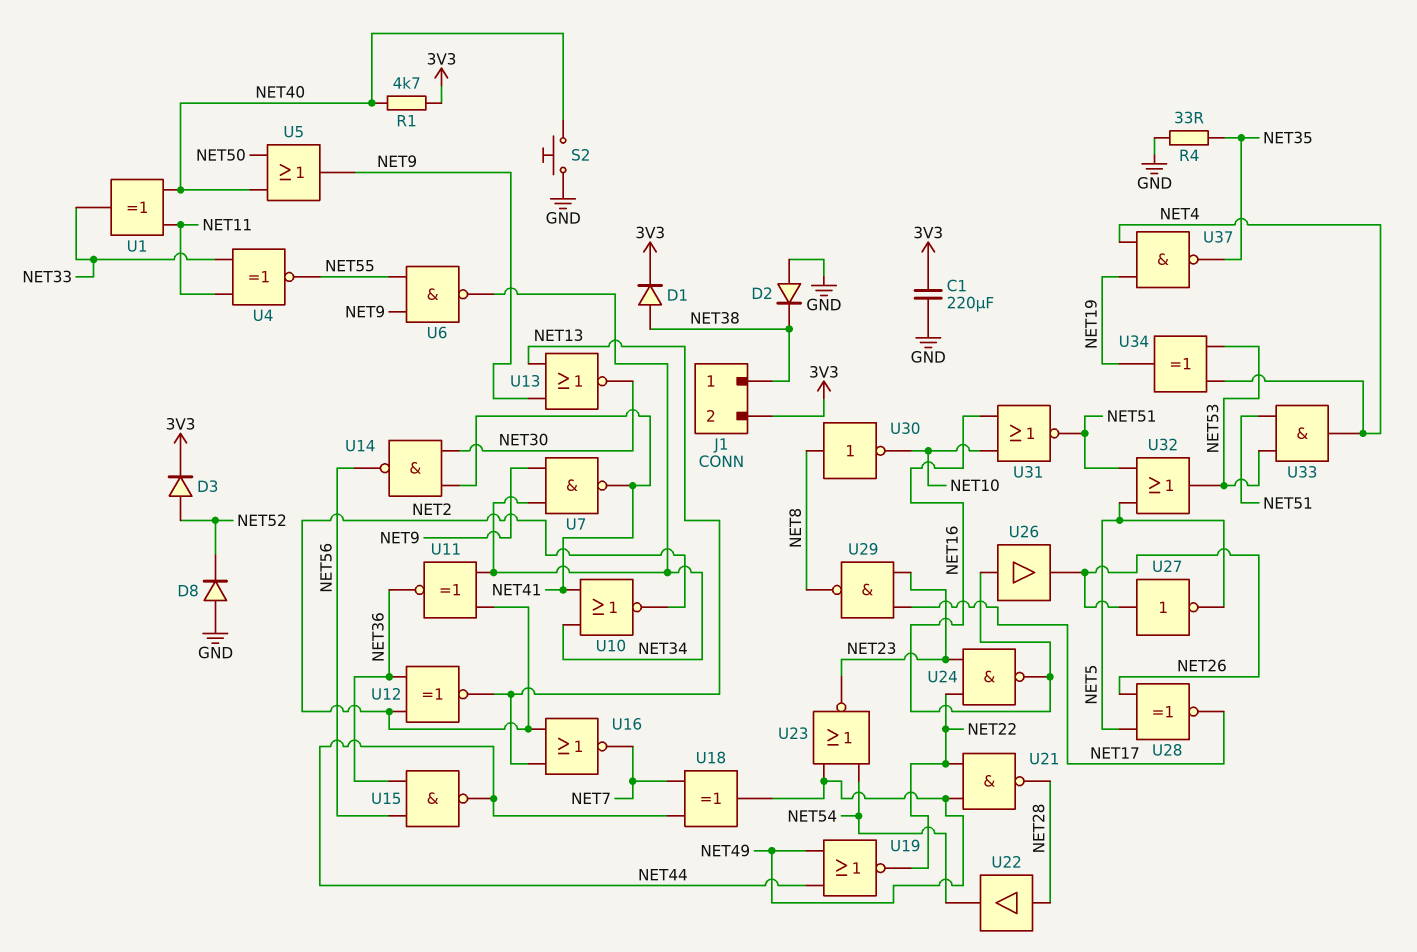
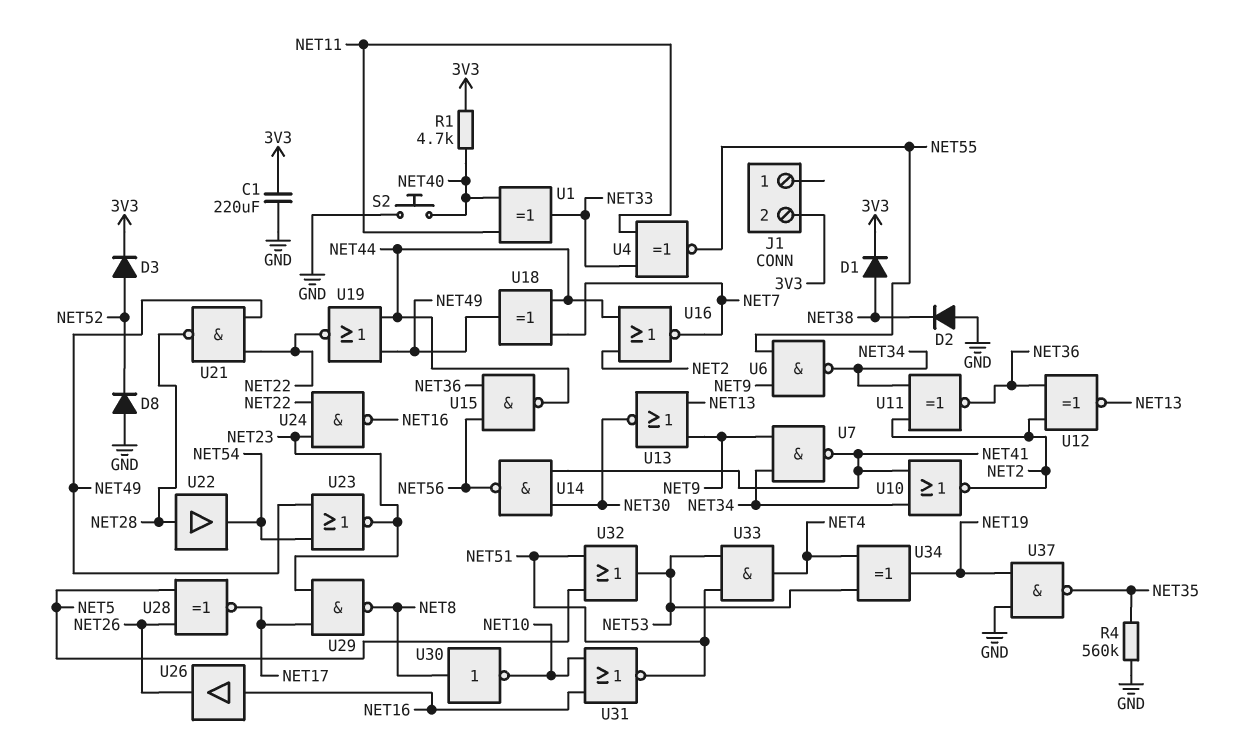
J1 pin 1: NET38 -> none
R4: 33 (GND, NET35) -> 560k (GND, NET35)
U5: OR (in NET40, in NET50, out NET9) -> none
U16: NOR (in NET2, in NET13, out NET7) -> NOR (in NET2, in NET44, out NET7)
U27: NOT (in NET26, out NET5) -> none
U37: NAND (in NET4, in NET19, out NET35) -> NAND (in GND, in NET19, out NET35)

